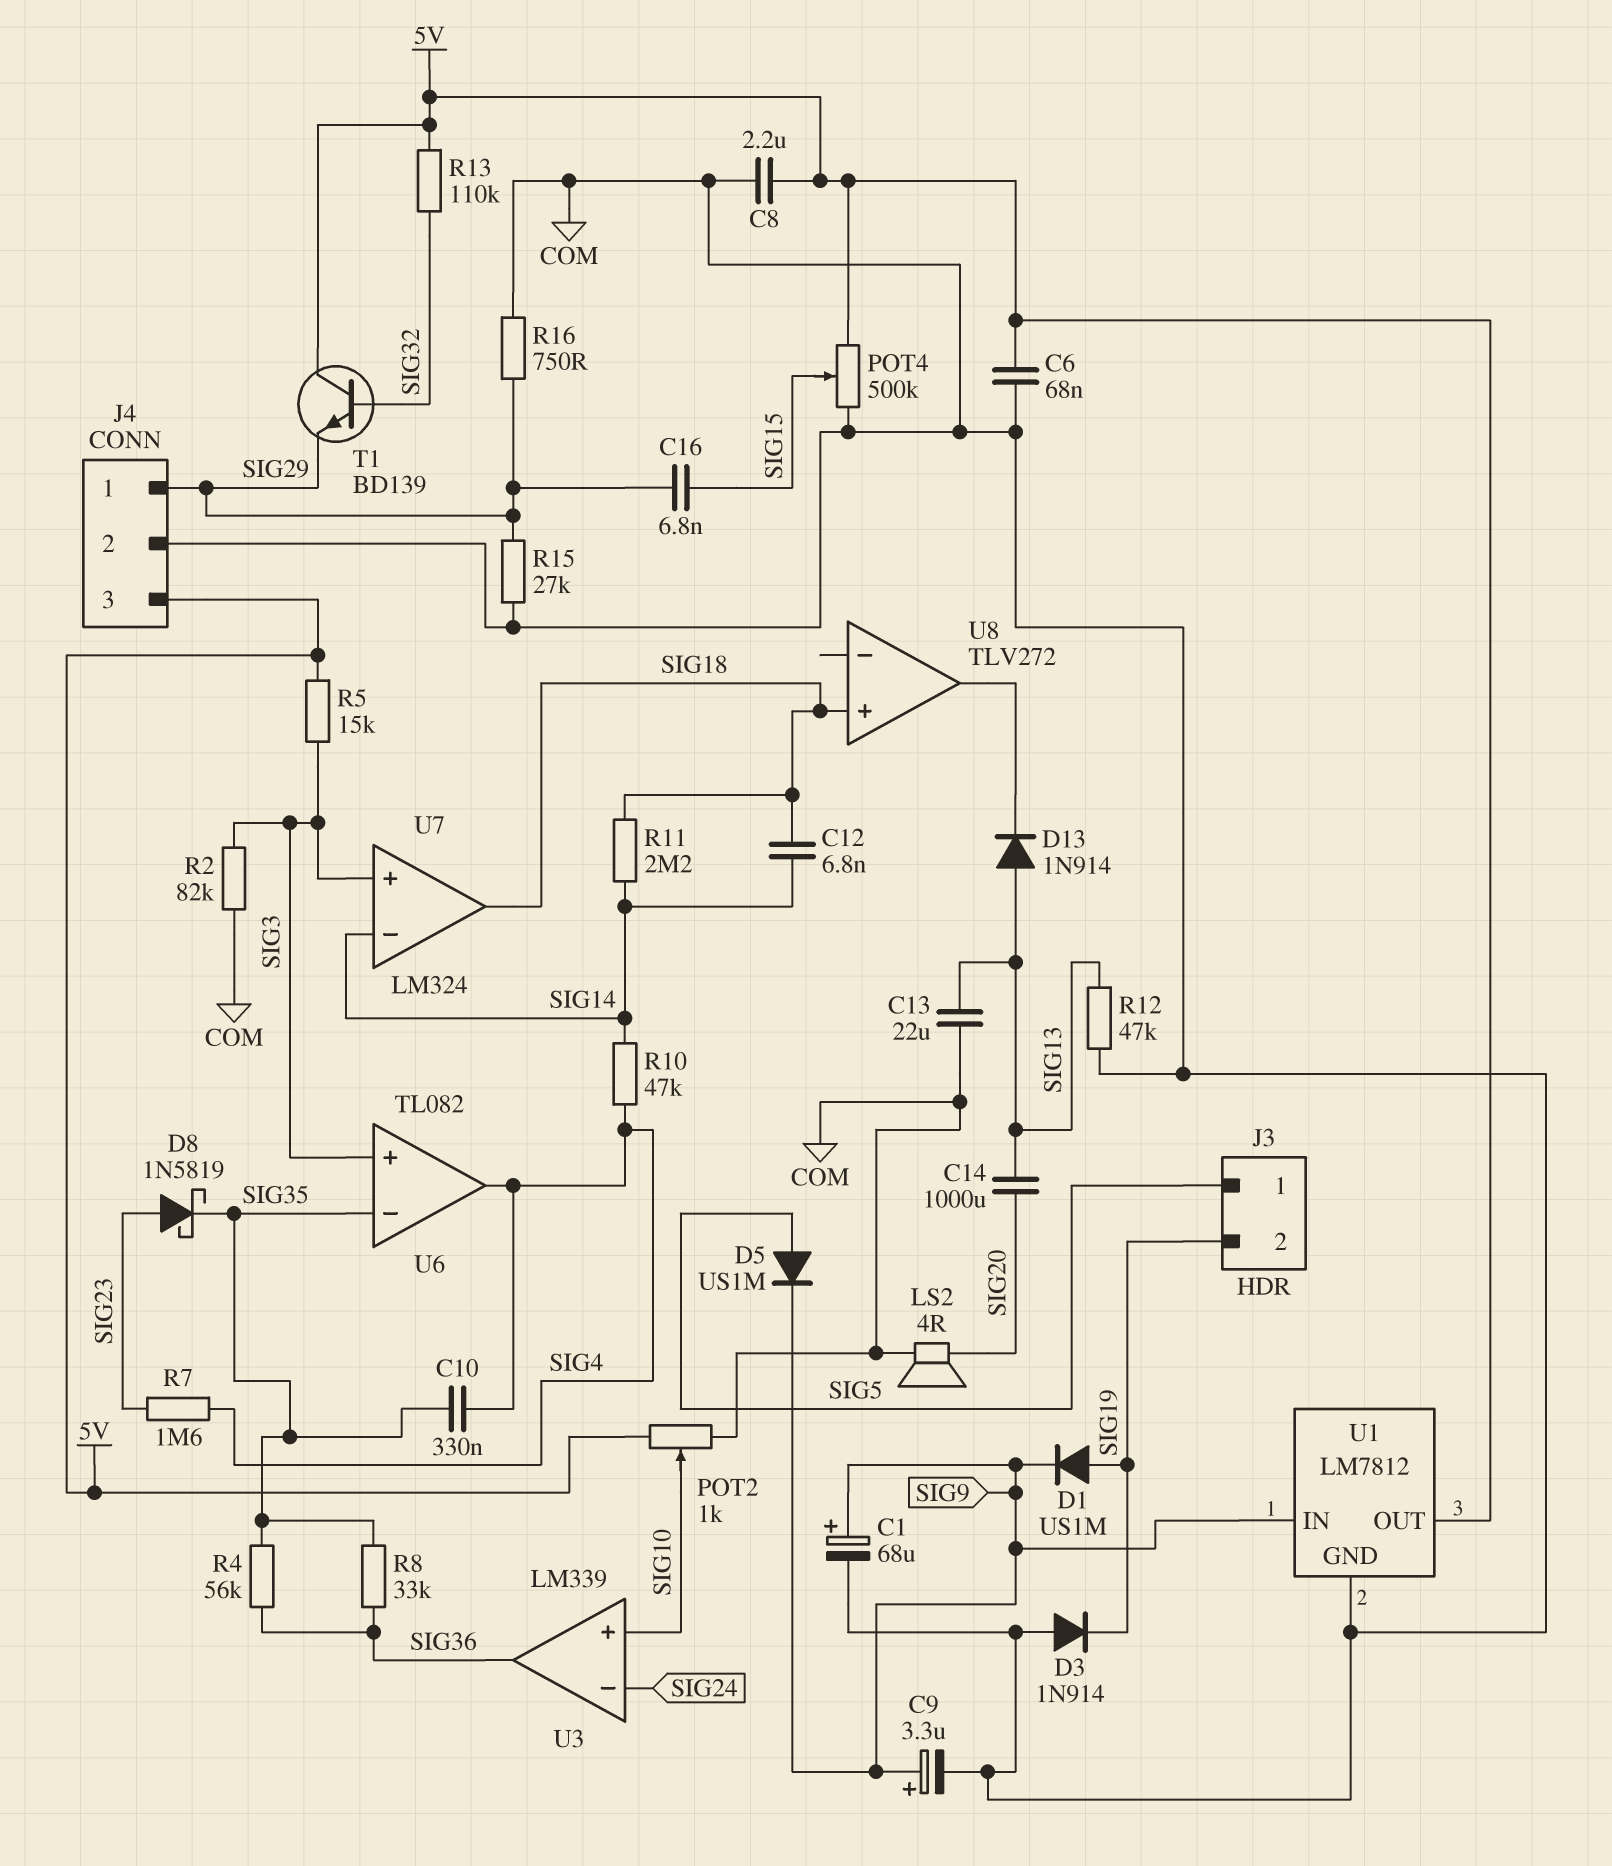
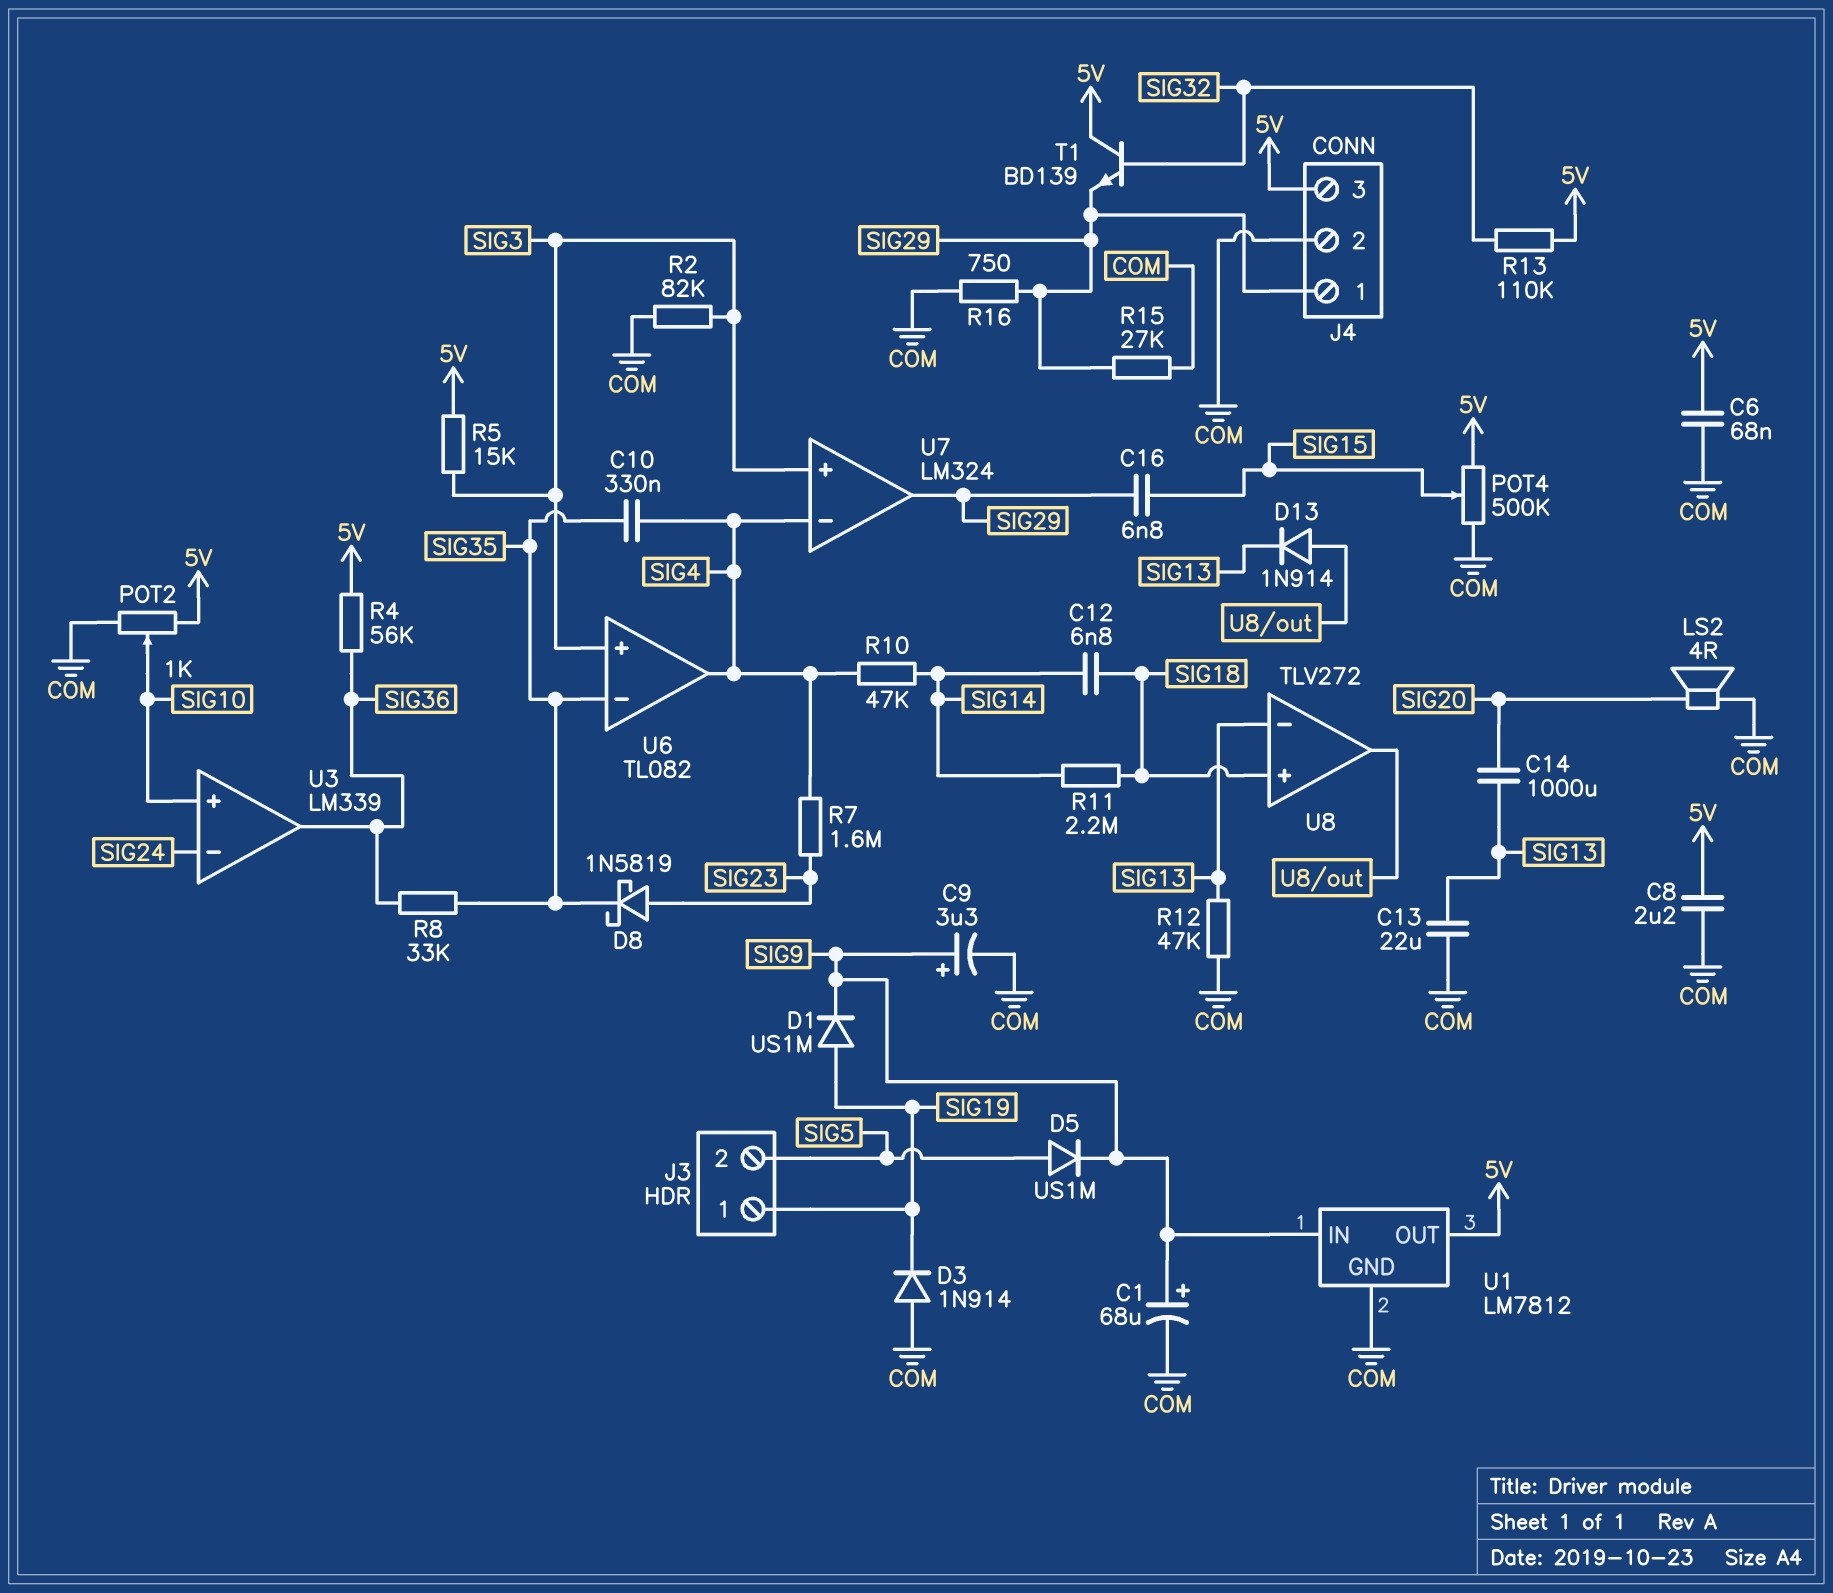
D13: diode 1N914 (A SIG13, K U8/out) -> diode 1N914 (A U8/out, K SIG13)
J3 pin 1: SIG5 -> SIG19
J3 pin 2: SIG19 -> SIG5
R4: 56k (SIG35, SIG36) -> 56k (5V, SIG36)
U7 pin in-: SIG14 -> SIG4
U7 pin out: SIG18 -> SIG29
U8 pin in-: none -> SIG13

